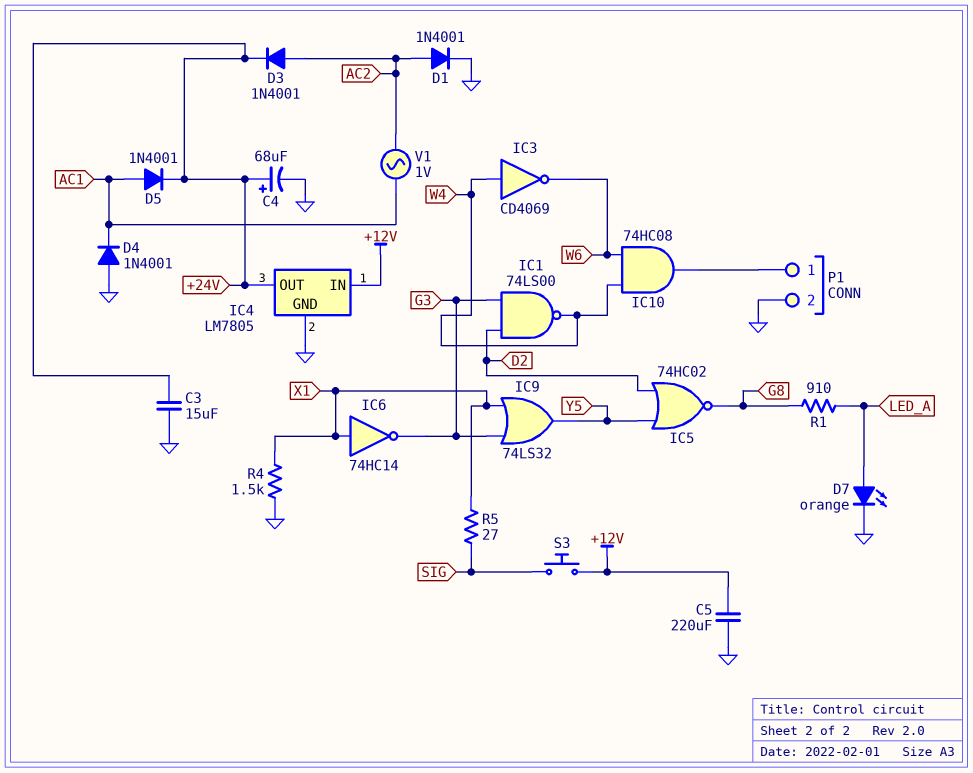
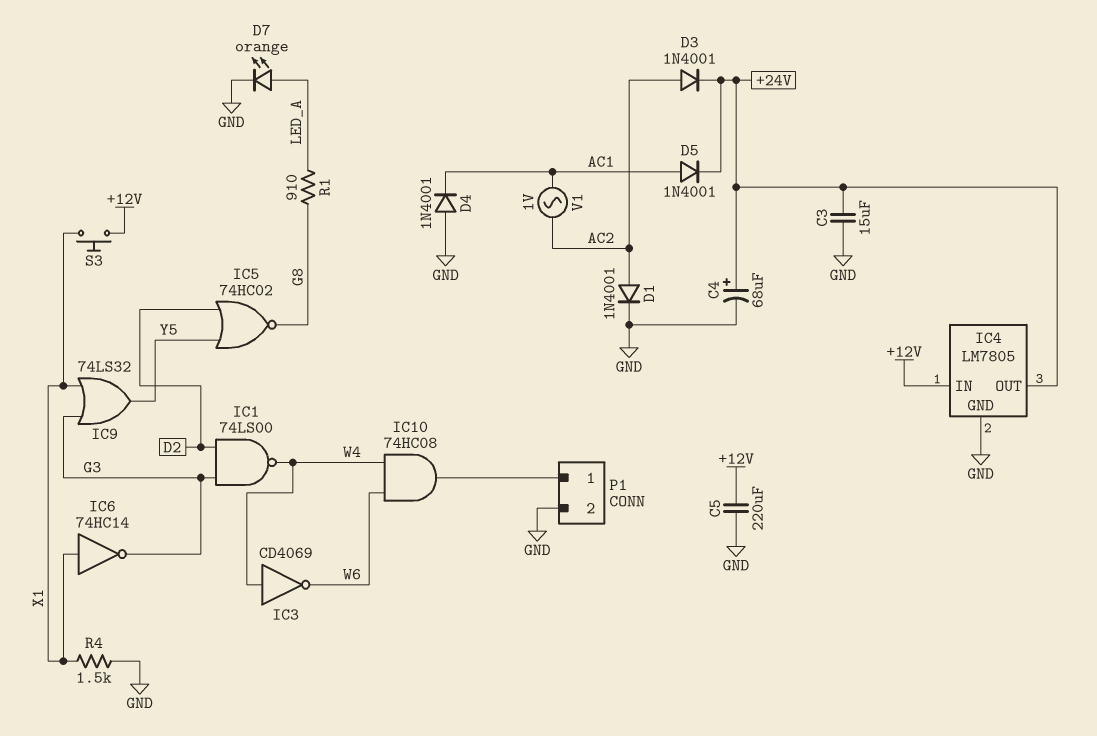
R5: 27 (SIG, X1) -> none
S3: button (+12V, SIG) -> button (+12V, X1)

